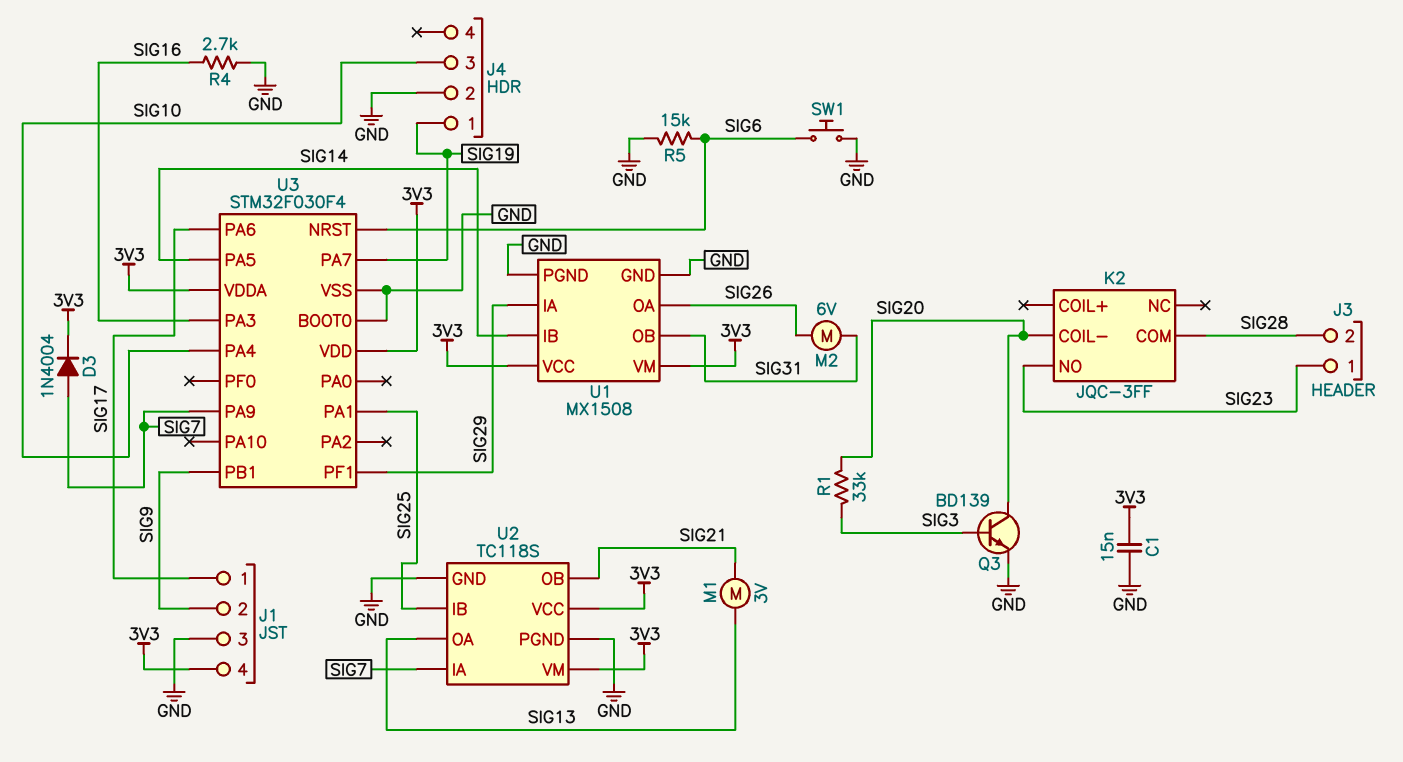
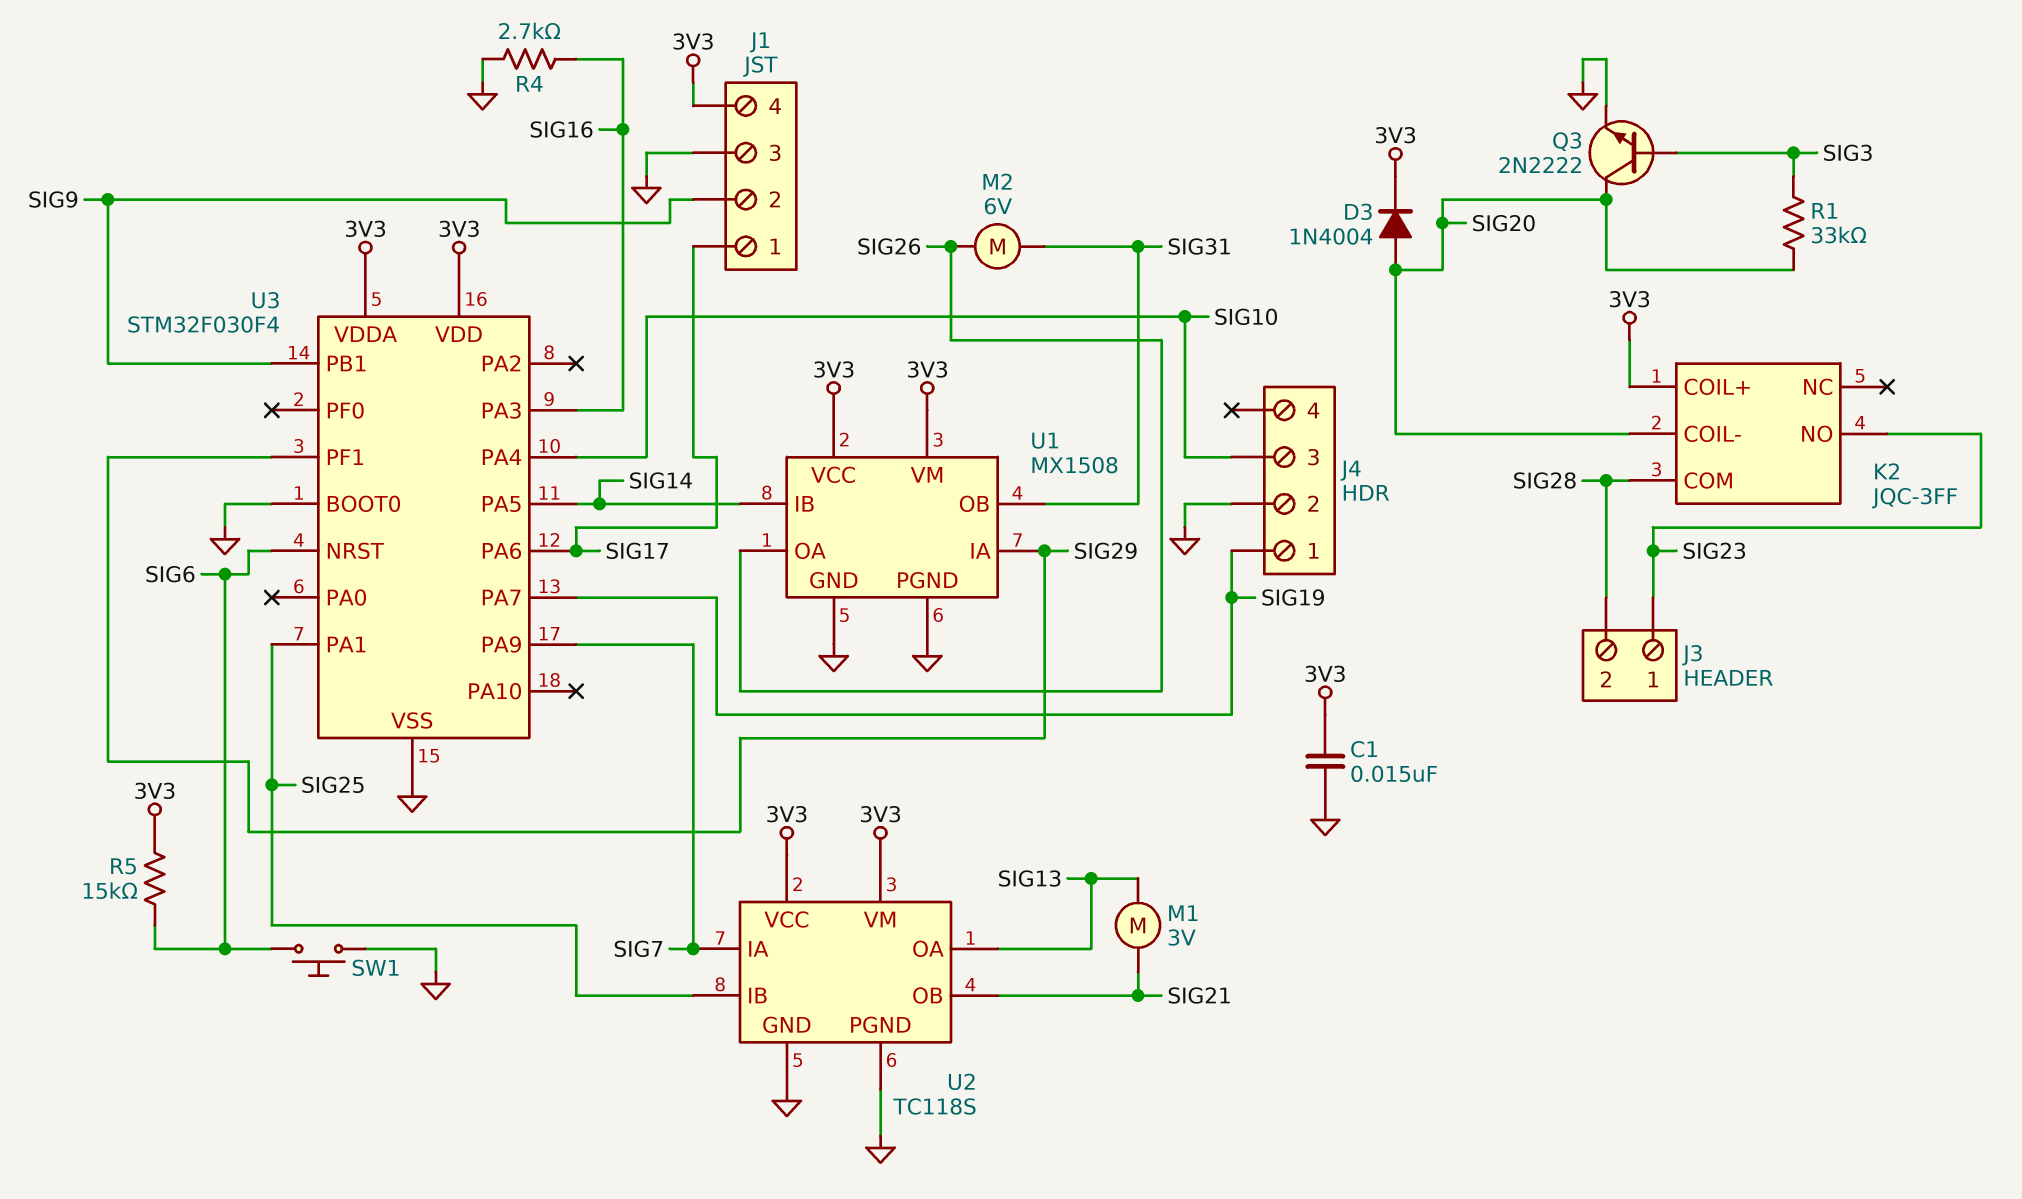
D3: diode 1N4004 (A SIG7, K 3V3) -> diode 1N4004 (A SIG20, K 3V3)
K2 pin COIL+: none -> 3V3
Q3: NPN BD139 (B SIG3, C SIG20, E GND) -> NPN 2N2222 (B SIG3, C SIG20, E GND)
R5: 15k (GND, SIG6) -> 15k (3V3, SIG6)

